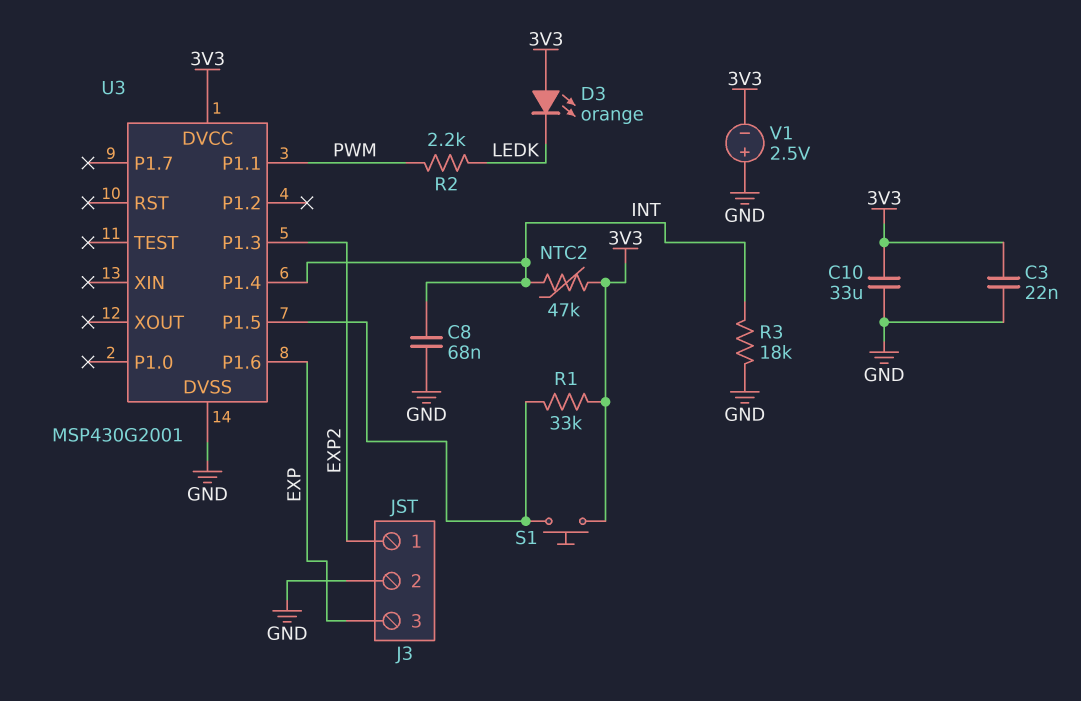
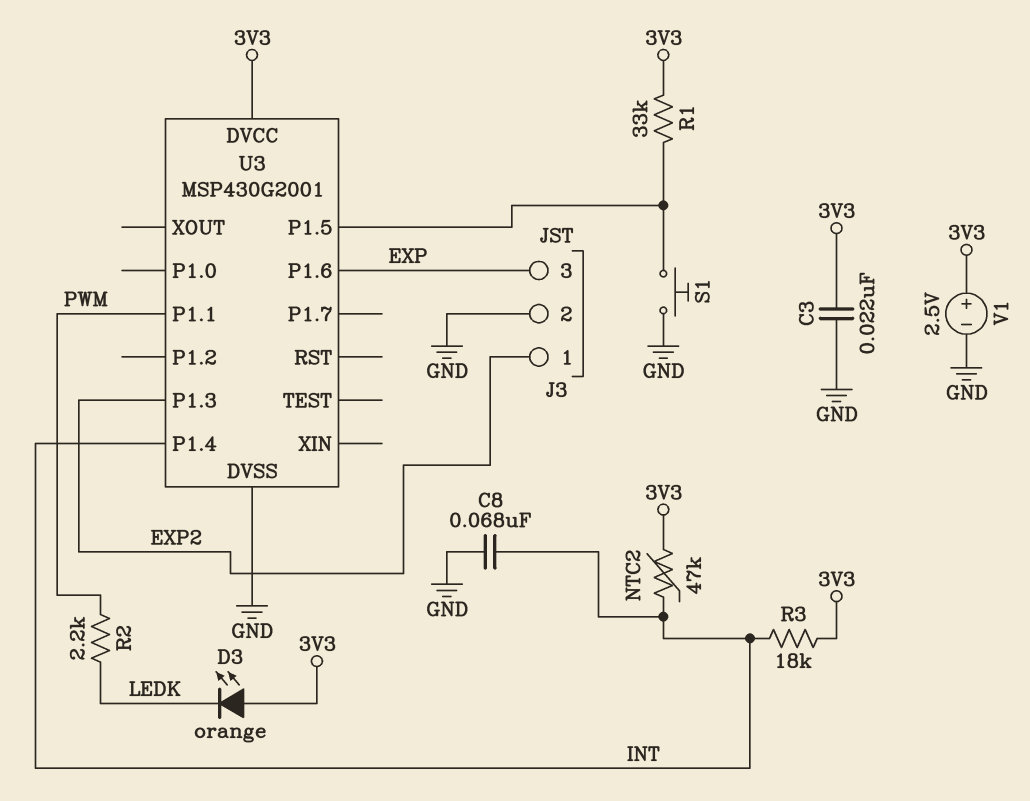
C10: 33uF (3V3, GND) -> none
R3: 18k (GND, INT) -> 18k (3V3, INT)
S1: button (3V3, U3/P1.5) -> button (GND, U3/P1.5)
V1: 2.5V (plus GND, minus 3V3) -> 2.5V (plus 3V3, minus GND)

